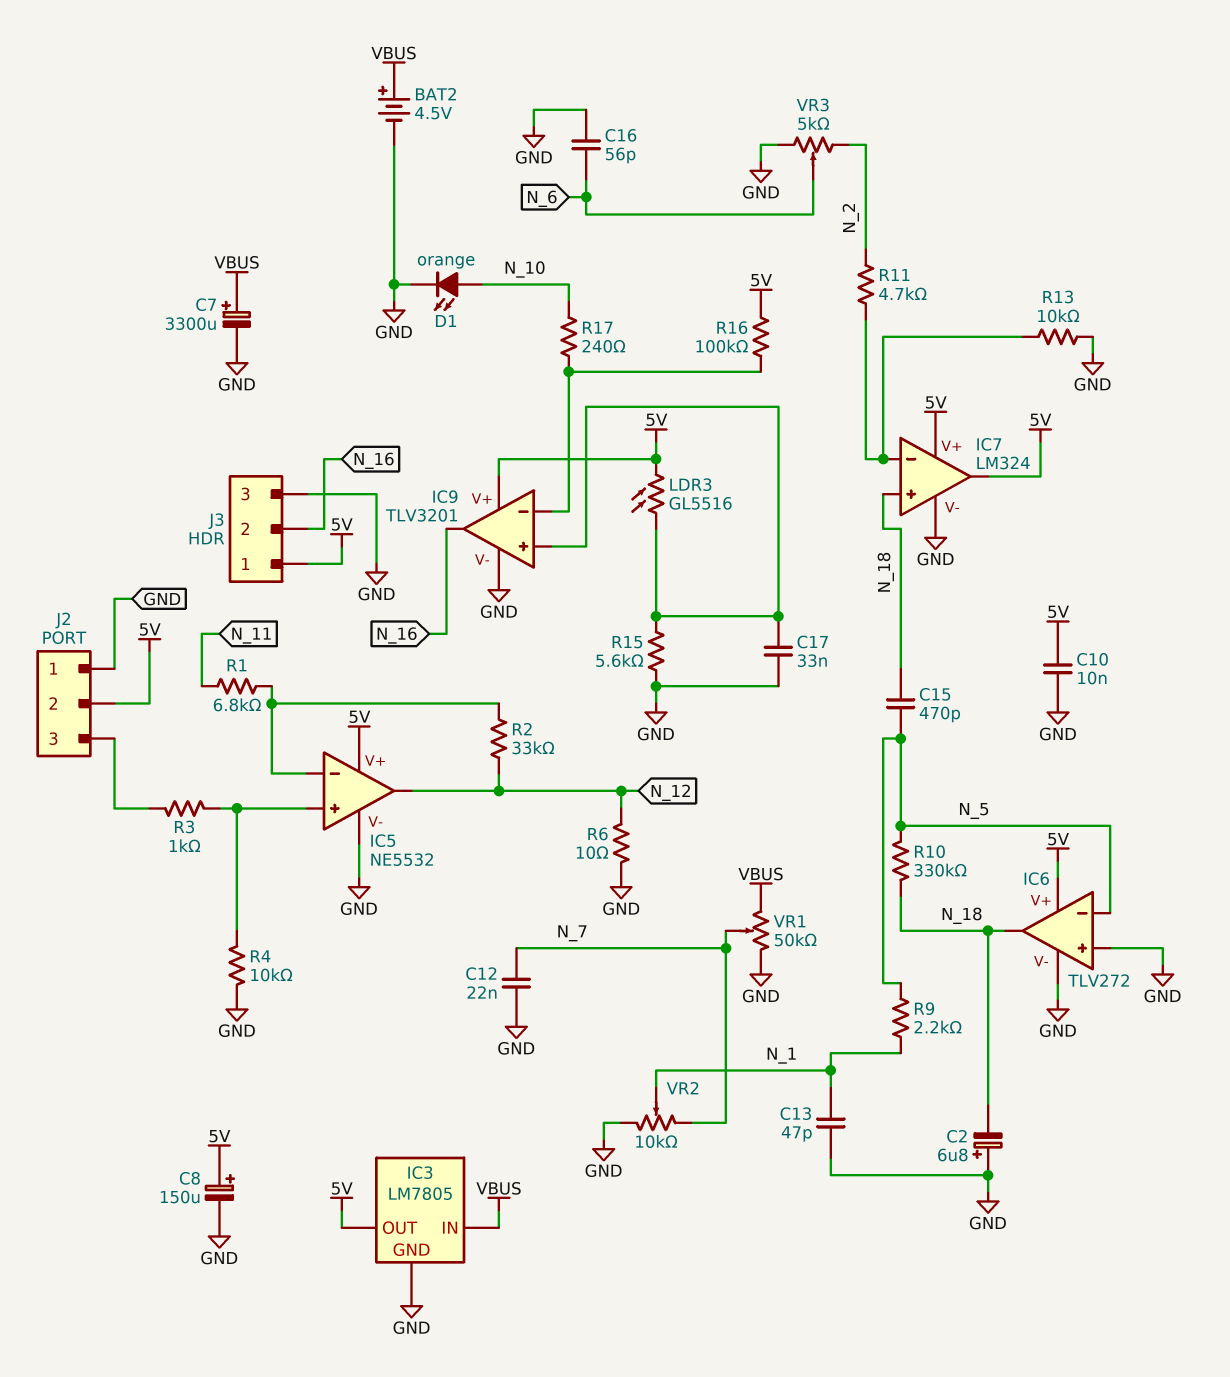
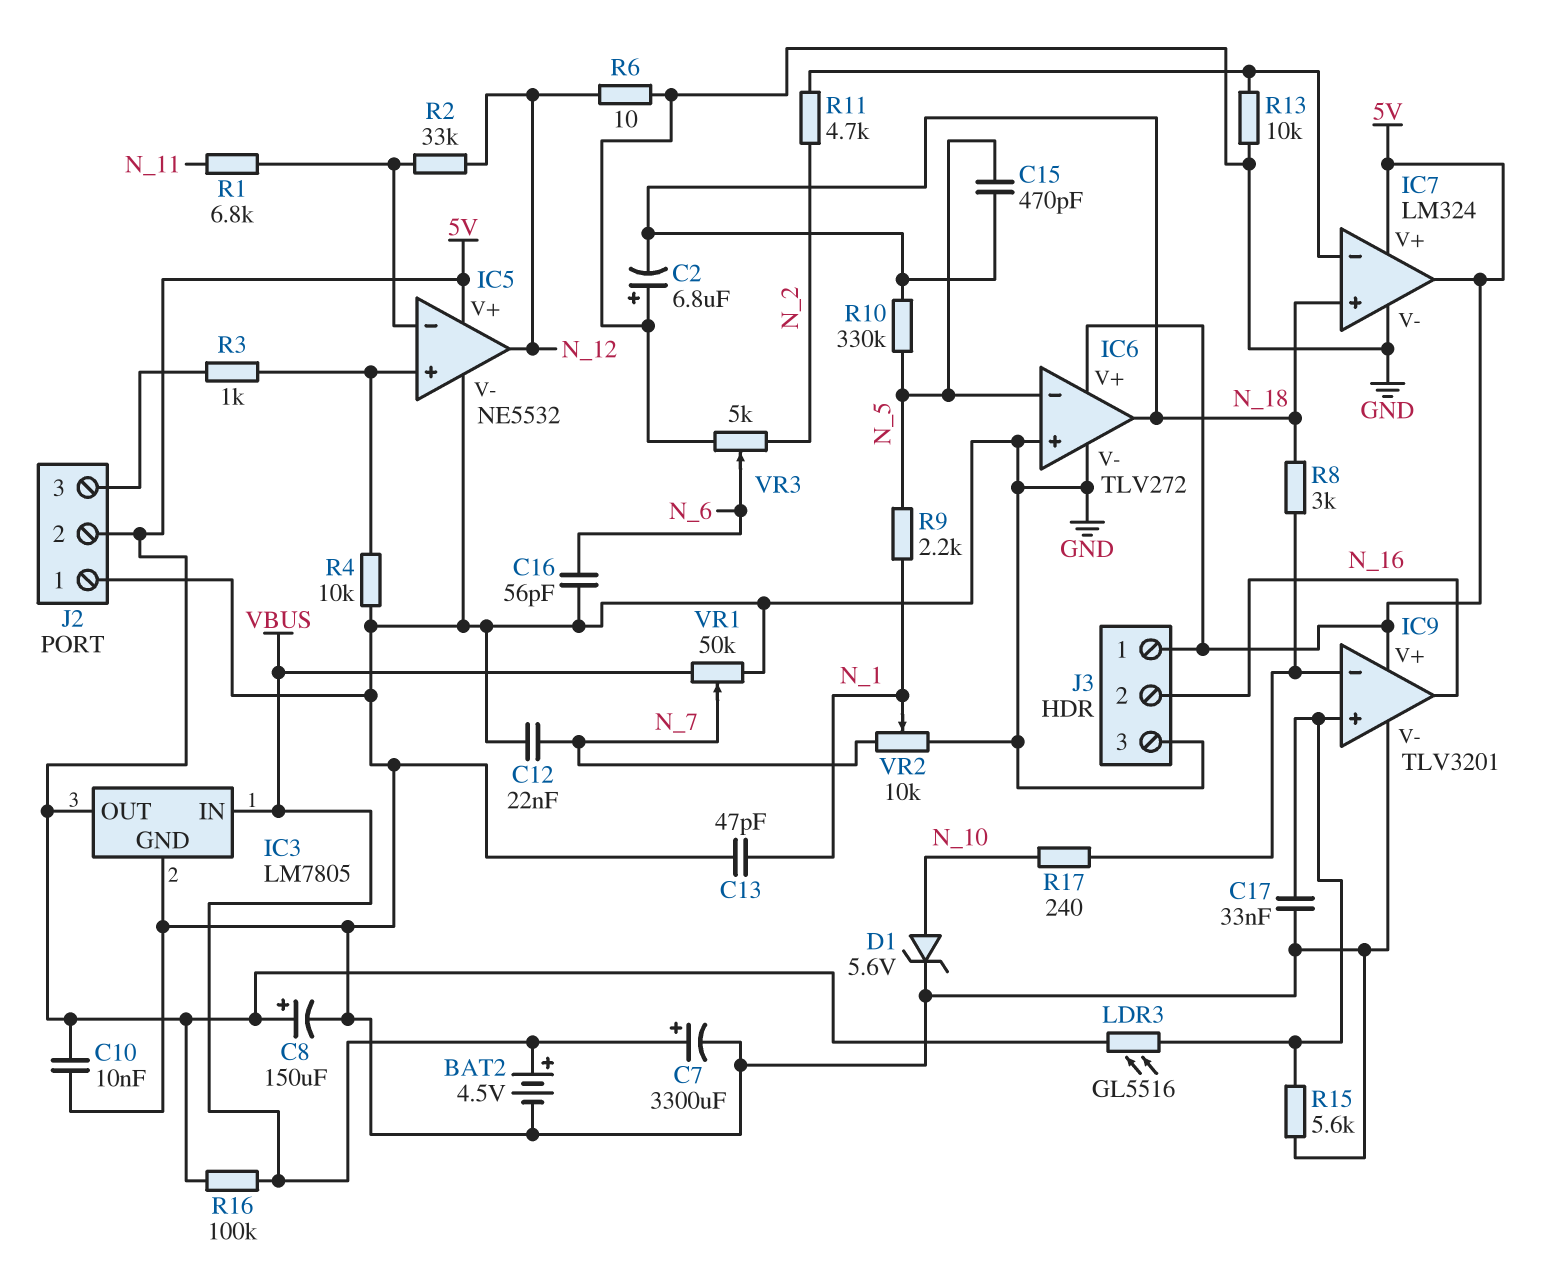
D1: LED orange (A N_10, K GND) -> zener 5.6V (A N_10, K GND)
R8: none -> 3k (IC9/in-, N_18)
R16: 100k (5V, IC9/in-) -> 100k (5V, VBUS)

